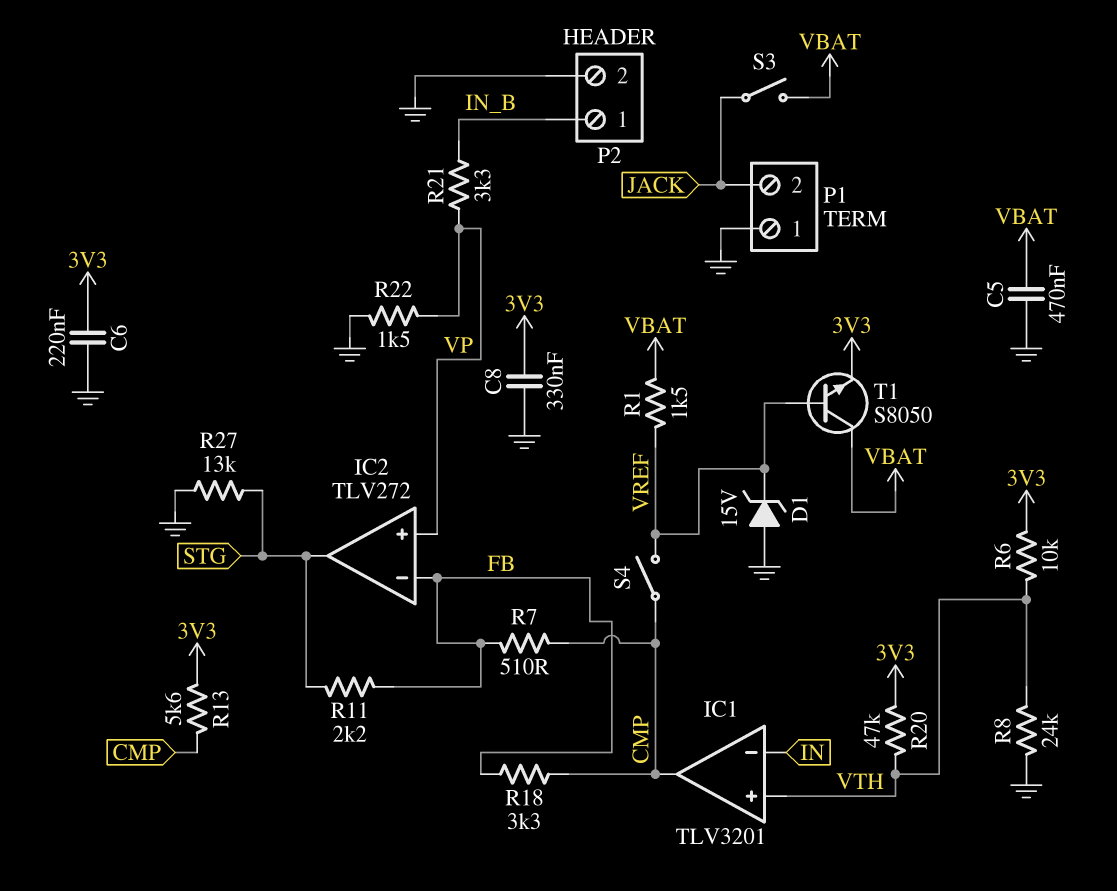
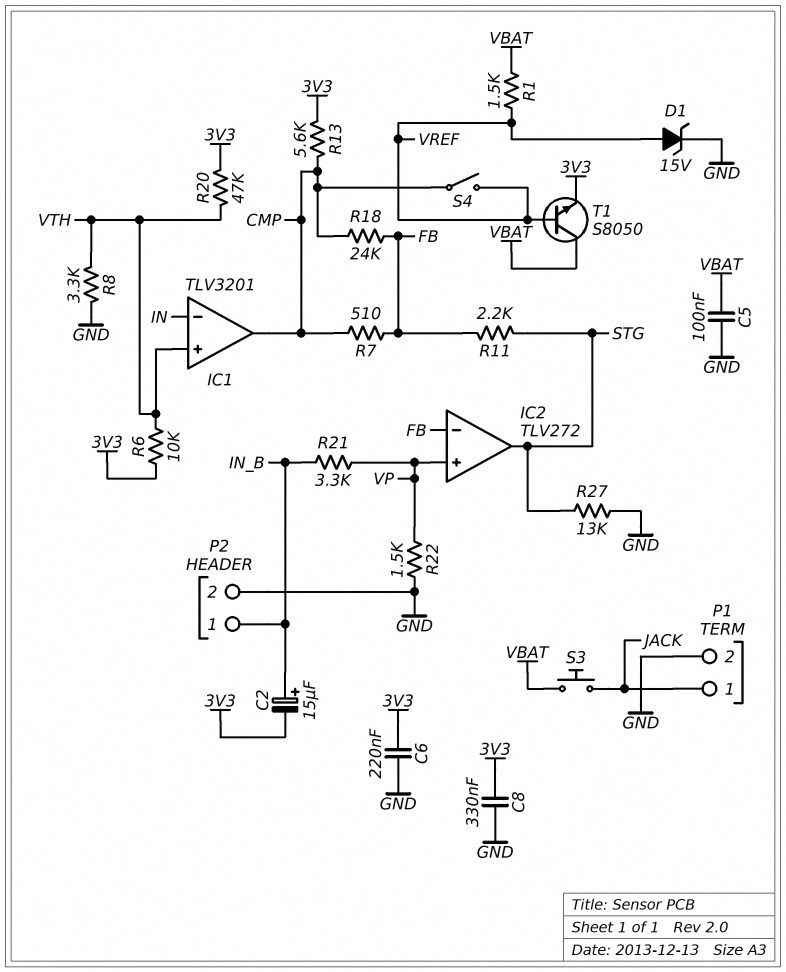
C2: none -> 15uF (plus IN_B, minus 3V3)
C5: 470nF (GND, VBAT) -> 100nF (GND, VBAT)
D1: zener 15V (A GND, K VREF) -> zener 15V (A VREF, K GND)
P1 pin 1: GND -> JACK
P1 pin 2: JACK -> GND
R8: 24k (GND, VTH) -> 3.3k (GND, VTH)
R18: 3.3k (CMP, FB) -> 24k (CMP, FB)
S3: switch (JACK, VBAT) -> button (JACK, VBAT)

